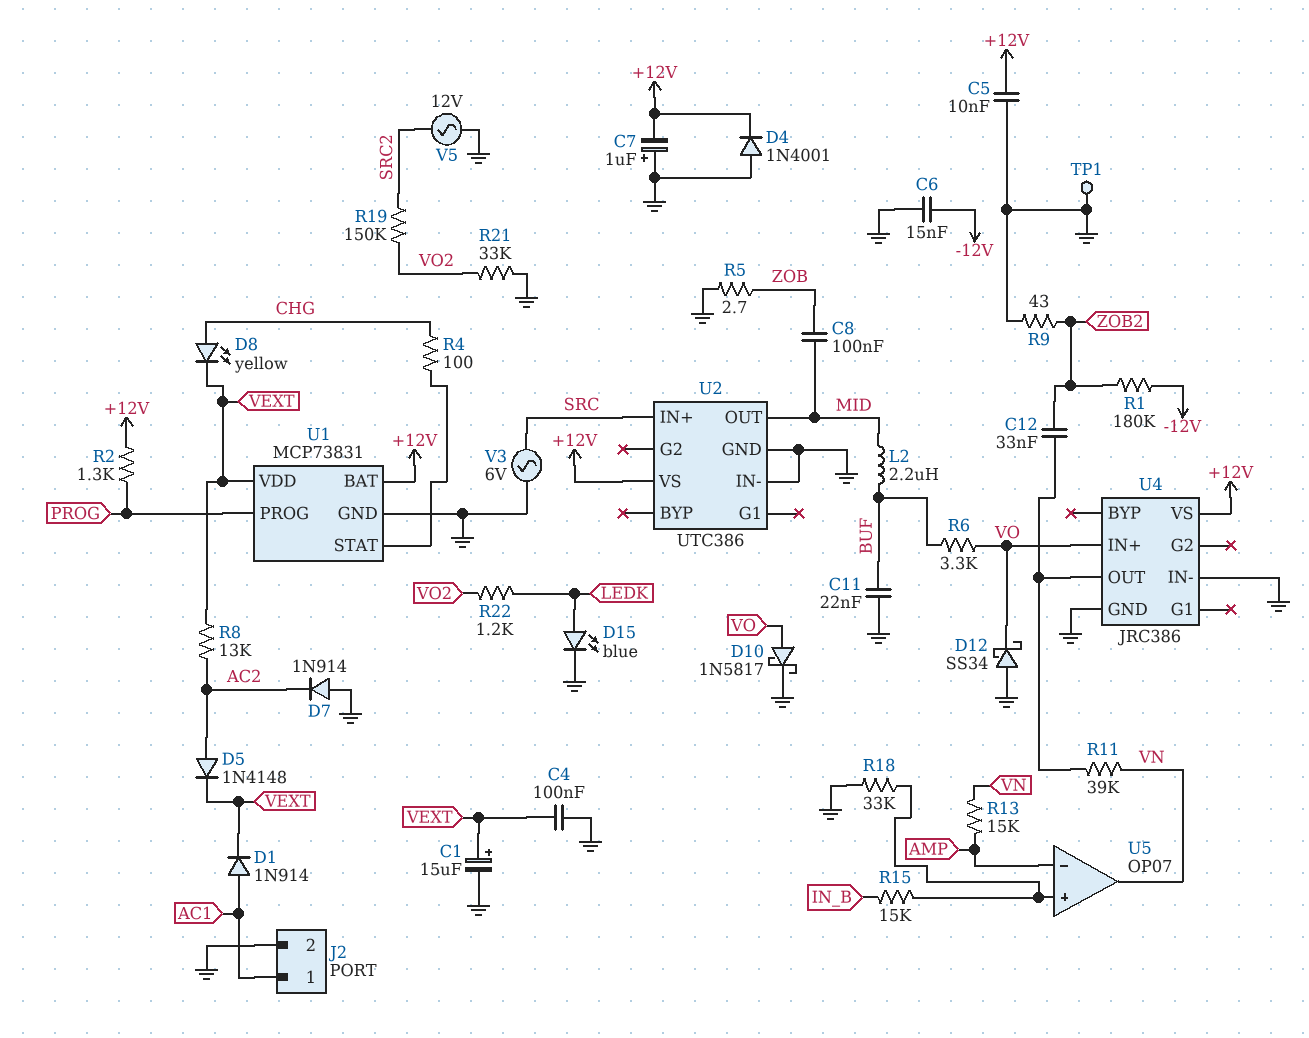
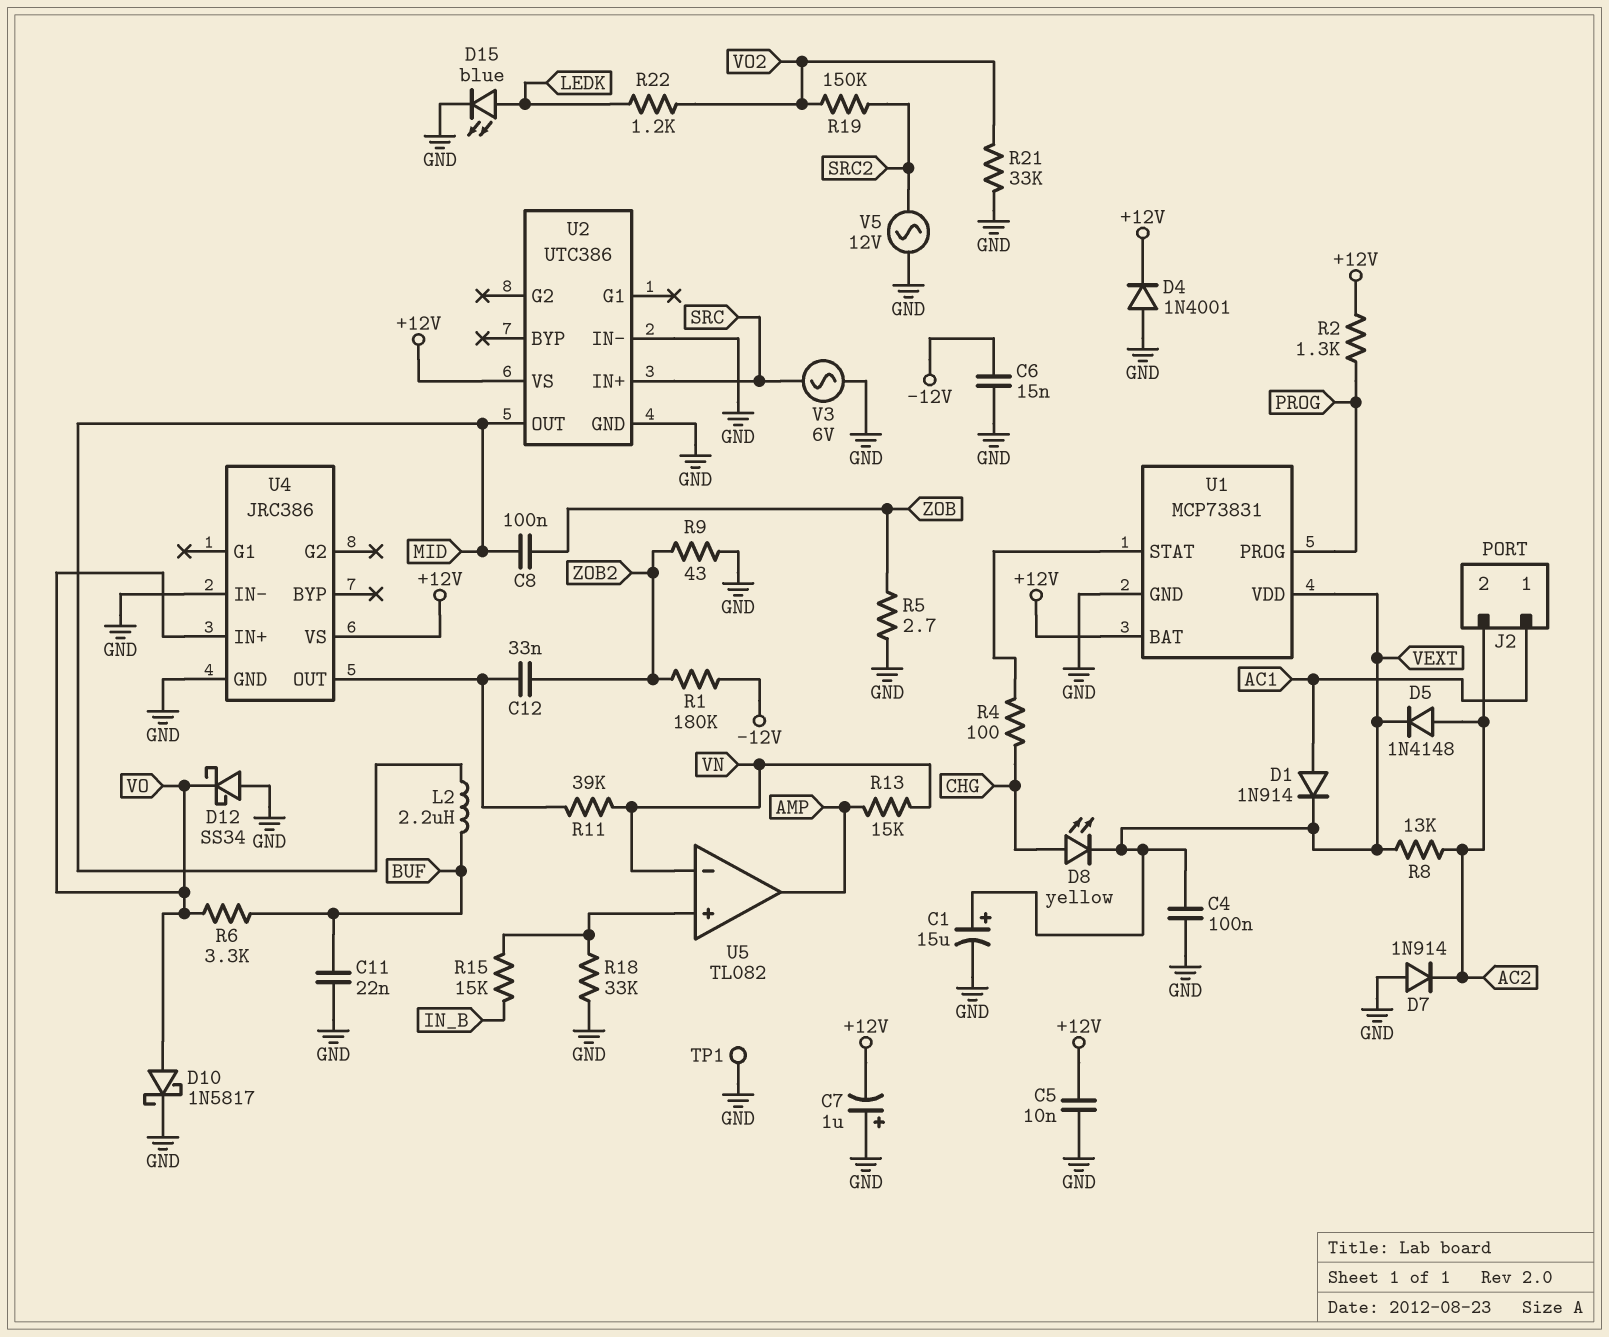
J2 pin 2: GND -> AC2
U5: OP07 -> TL082
U5 pin in-: AMP -> VN
U5 pin out: VN -> AMP

